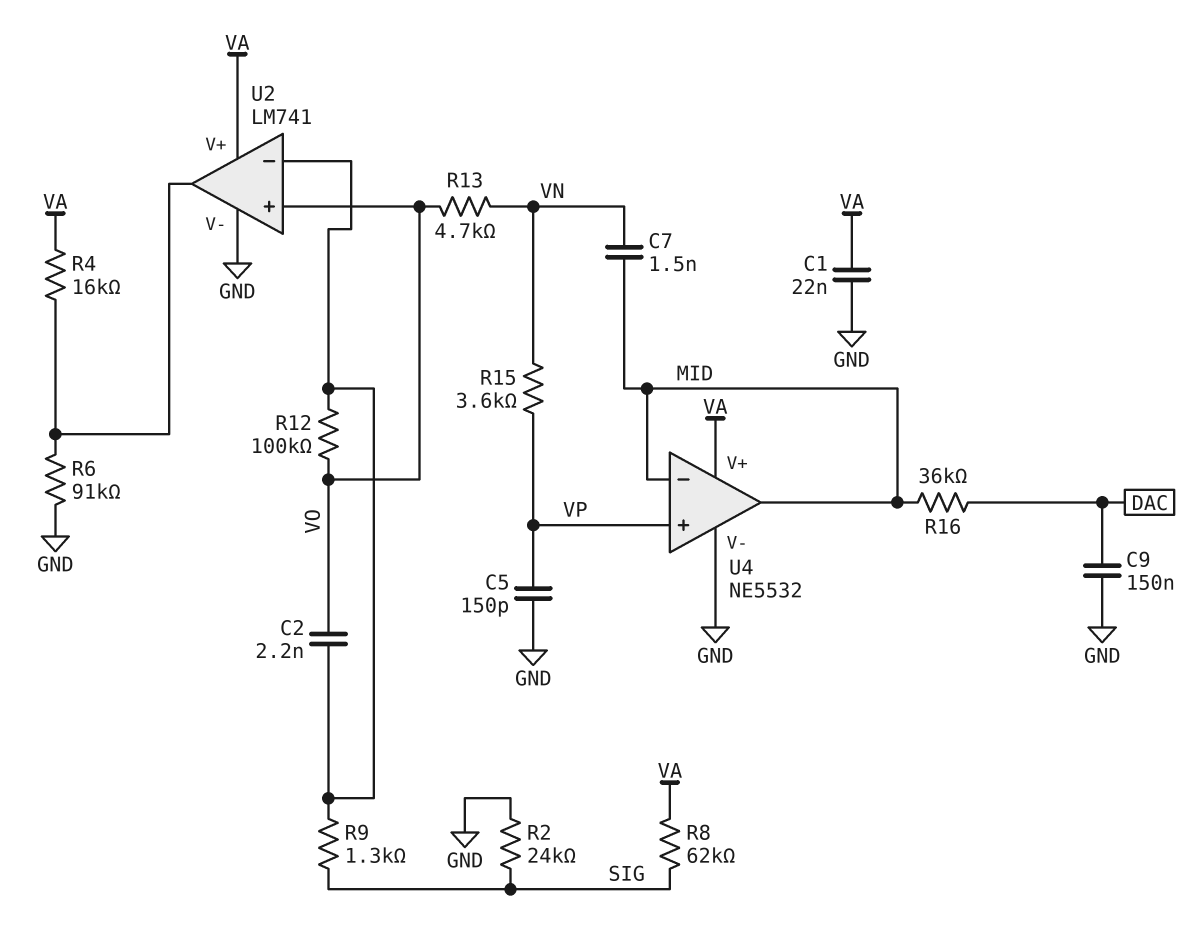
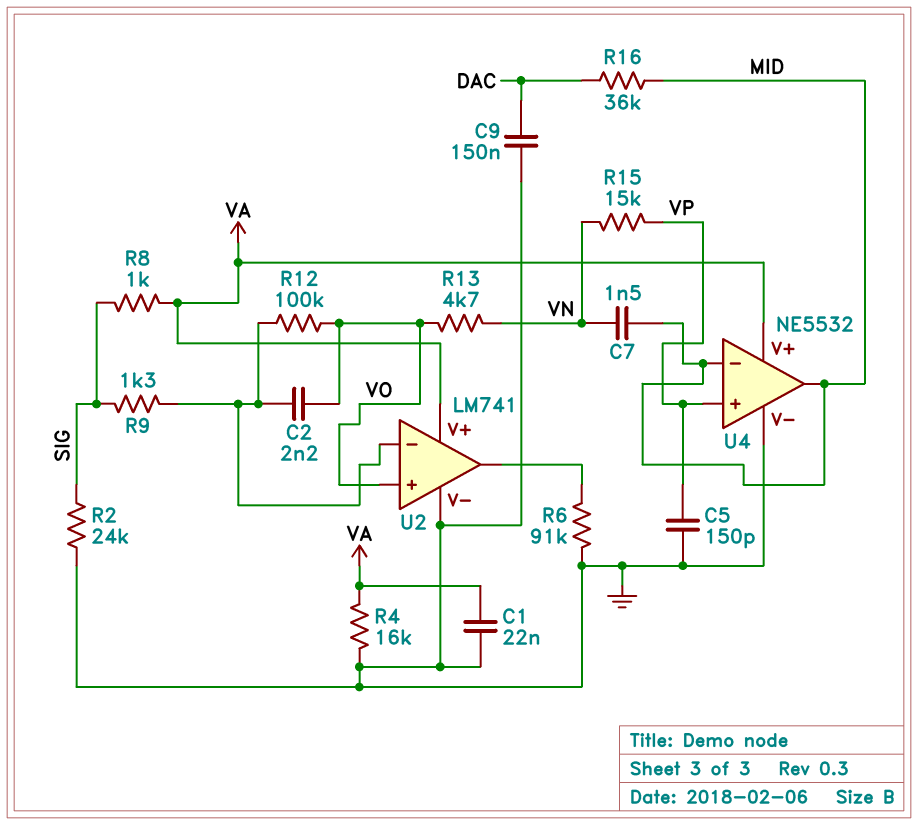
R4: 16k (U2/out, VA) -> 16k (GND, VA)
R8: 62k (SIG, VA) -> 1k (SIG, VA)
R15: 3.6k (VN, VP) -> 15k (VN, VP)

